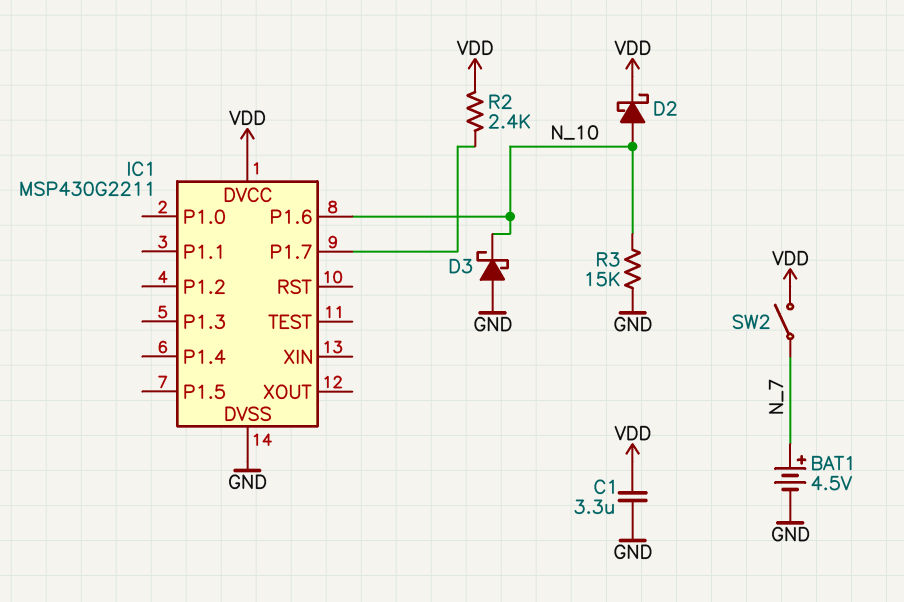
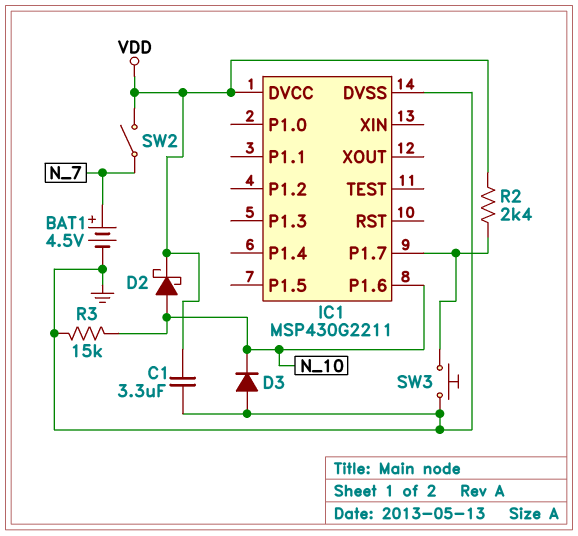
D3: schottky (A GND, K N_10) -> diode (A GND, K N_10)
SW3: none -> button (GND, IC1/P1.7)

